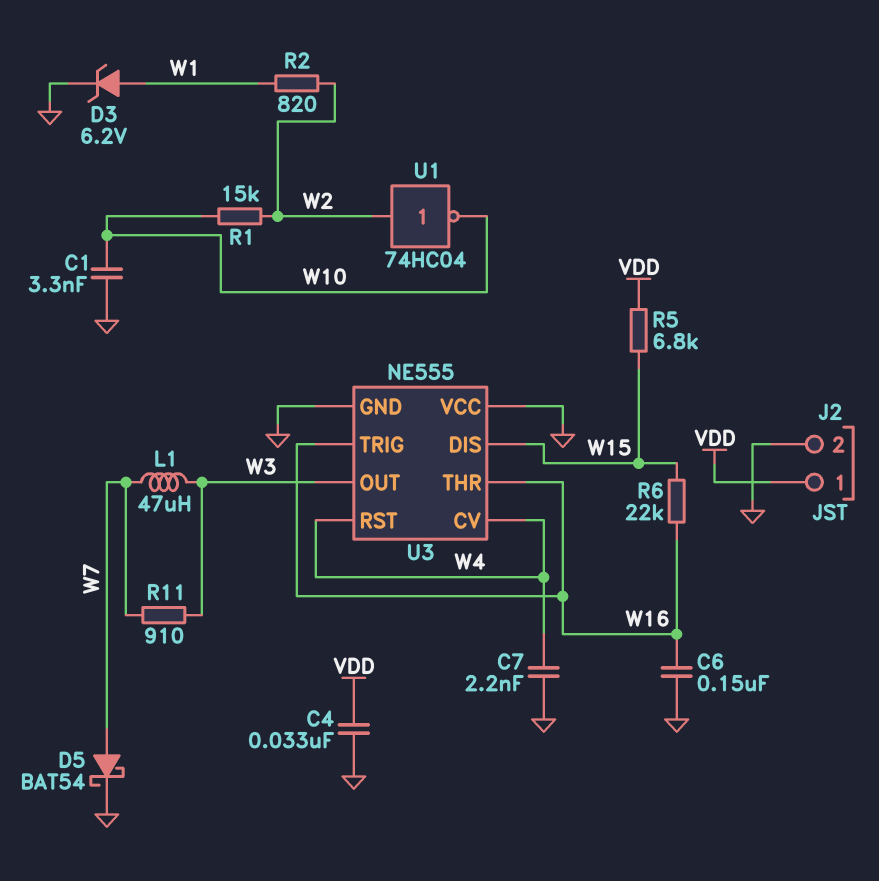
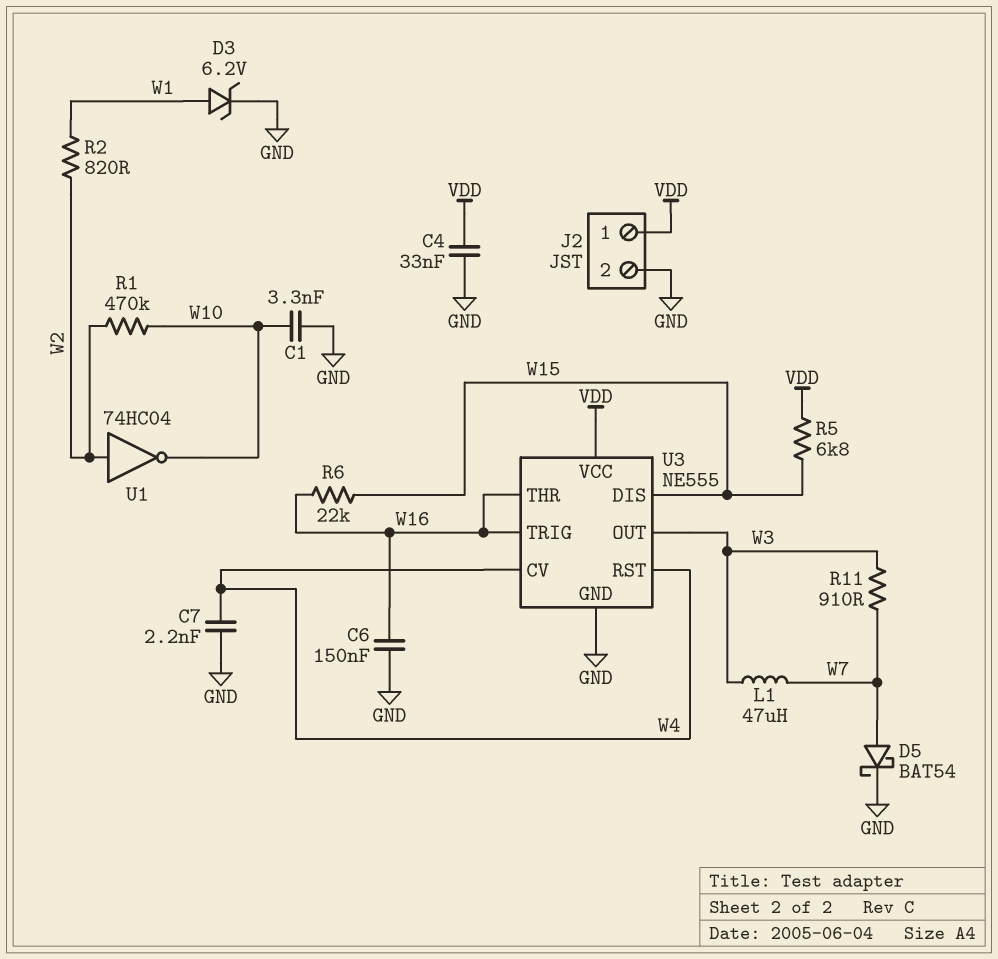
R1: 15k (W2, W10) -> 470k (W2, W10)
U3 pin VCC: GND -> VDD

